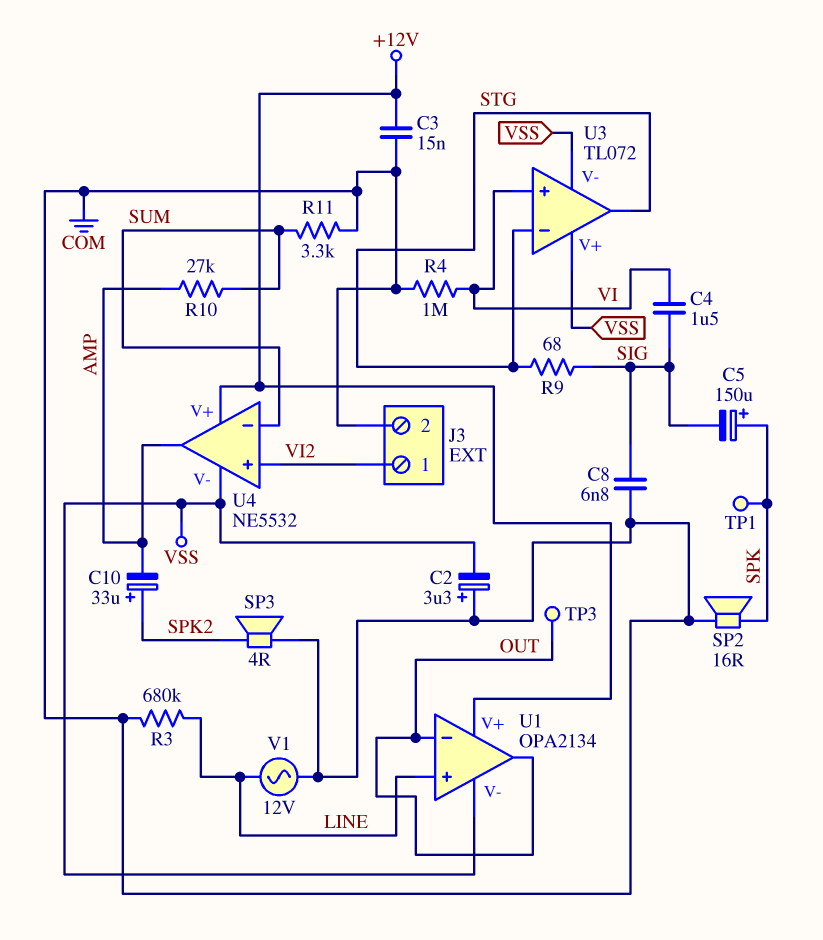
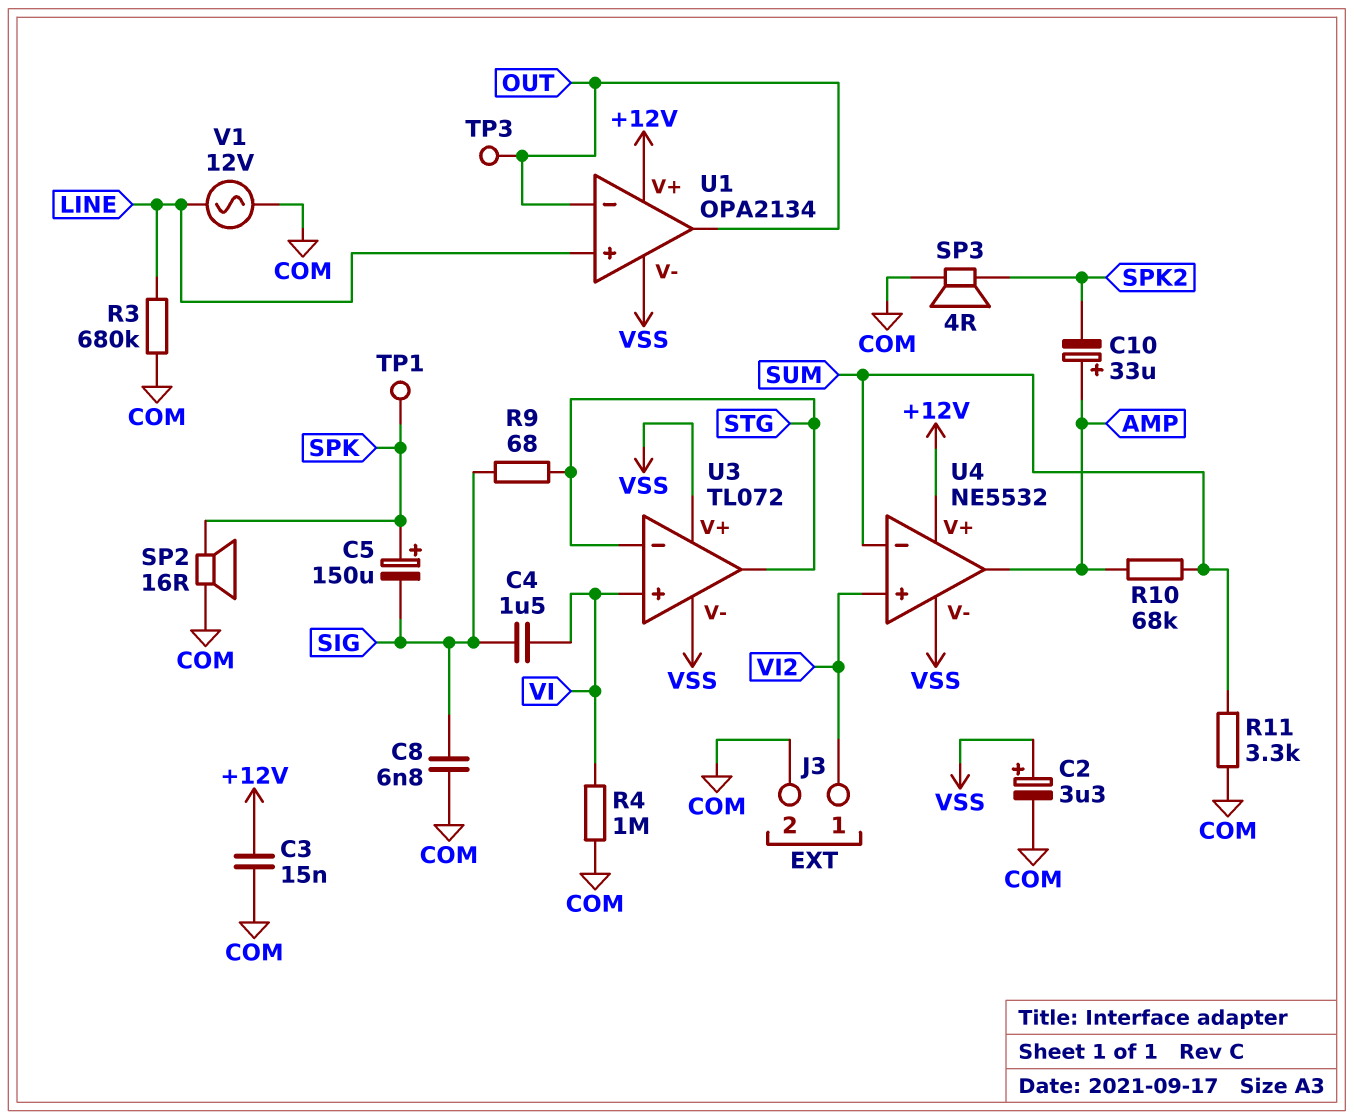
C2: 3.3uF (plus COM, minus VSS) -> 3.3uF (plus VSS, minus COM)
C10: 33uF (plus SPK2, minus AMP) -> 33uF (plus AMP, minus SPK2)
R10: 27k (AMP, SUM) -> 68k (AMP, SUM)

